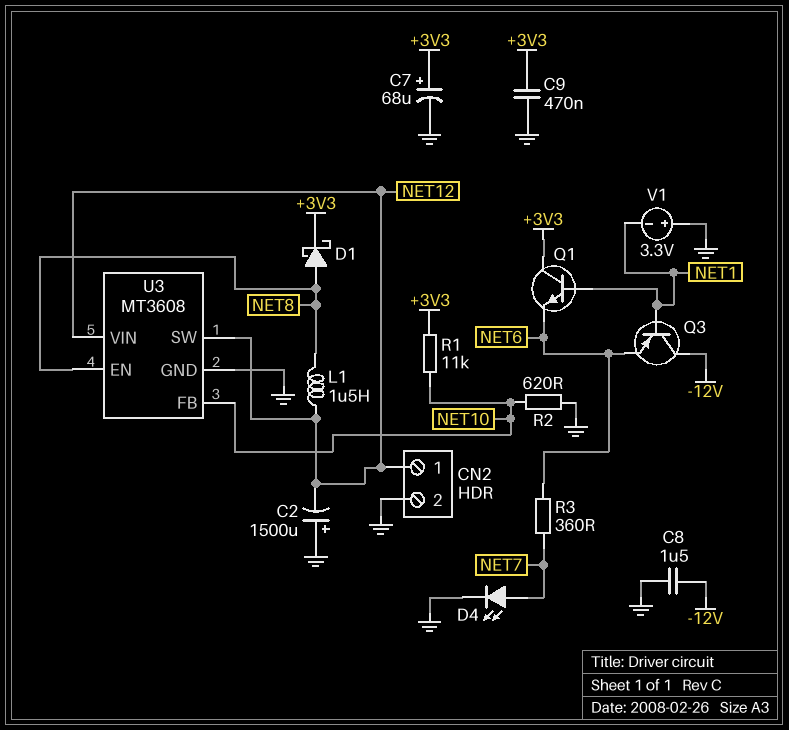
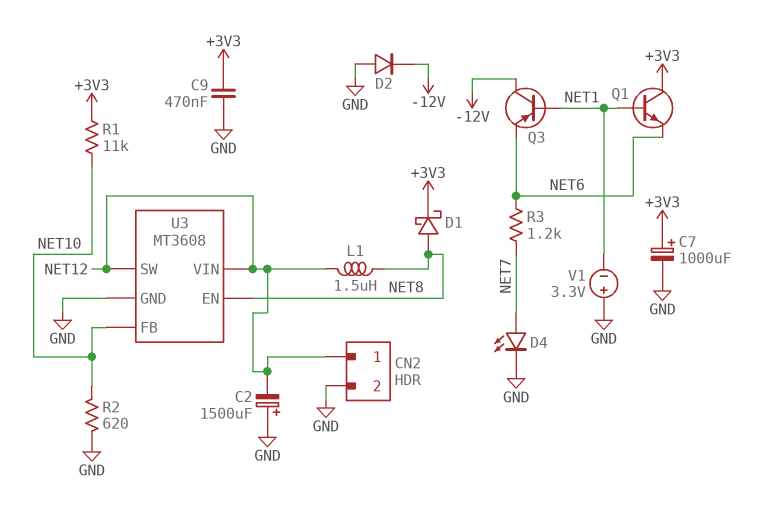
C7: 68uF (plus +3V3, minus GND) -> 1000uF (plus +3V3, minus GND)
C8: 1.5uF (-12V, GND) -> none
D2: none -> diode (A GND, K -12V)
R3: 360 (NET6, NET7) -> 1.2k (NET6, NET7)

